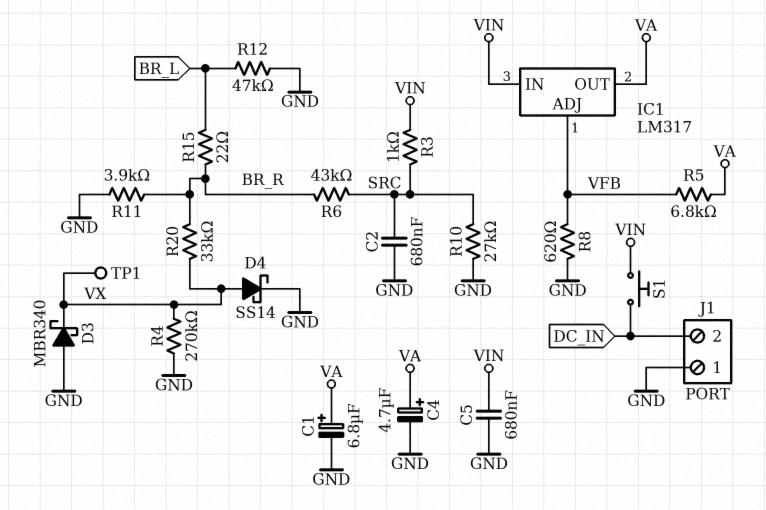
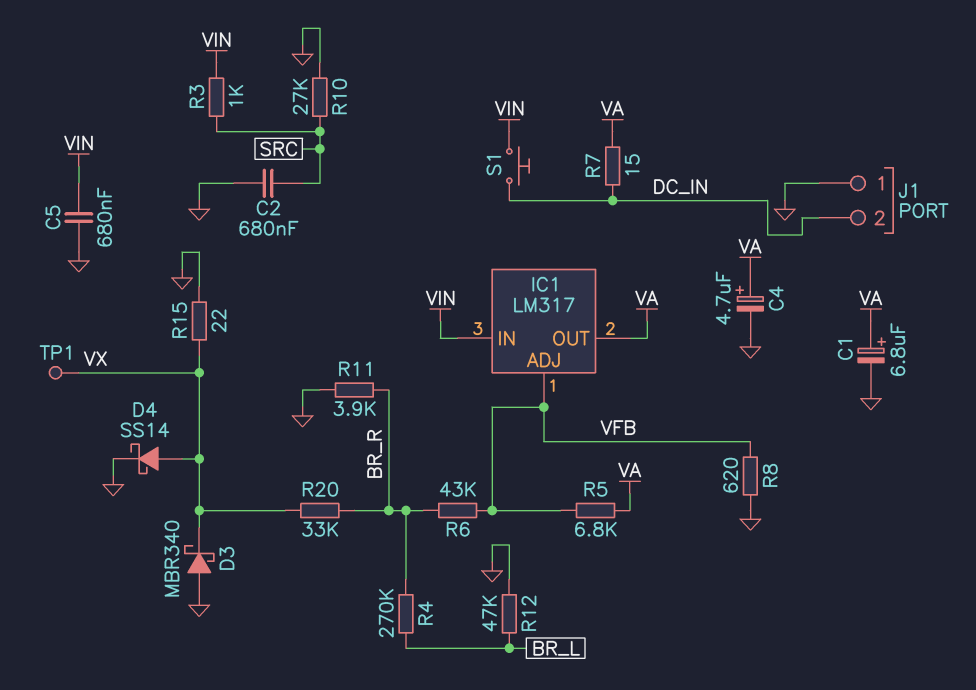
R4: 270k (GND, VX) -> 270k (BR_L, BR_R)
R6: 43k (BR_R, SRC) -> 43k (BR_R, VFB)
R7: none -> 15 (DC_IN, VA)
R15: 22 (BR_L, BR_R) -> 22 (GND, VX)

